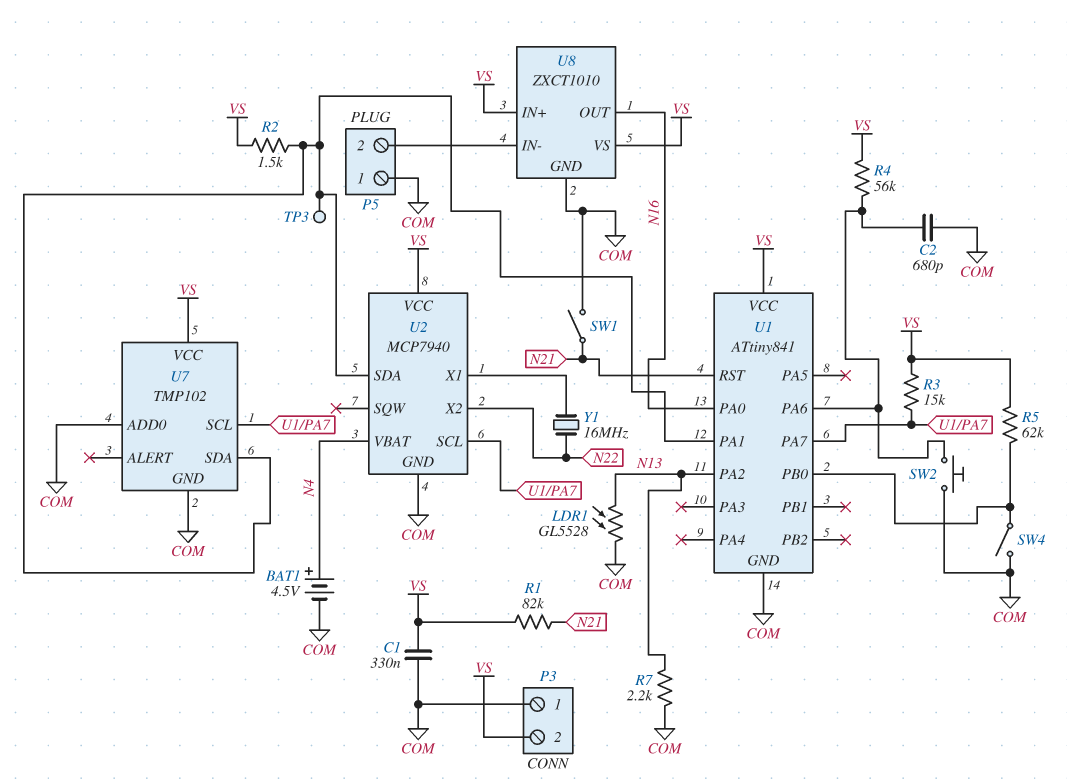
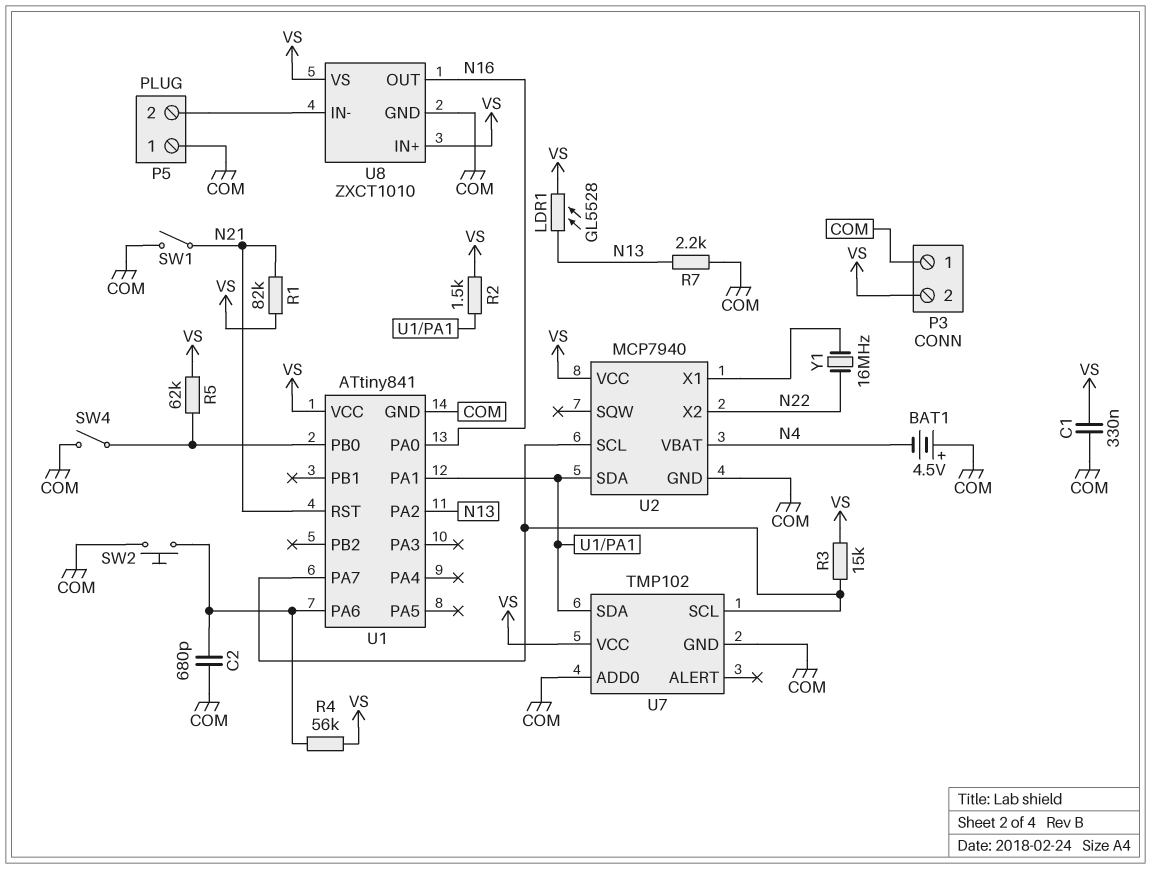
BAT1: 4.5V (plus N4, minus COM) -> 4.5V (plus COM, minus N4)
LDR1: GL5528 (COM, N13) -> GL5528 (N13, VS)
TP3: test point (U1/PA1) -> none

